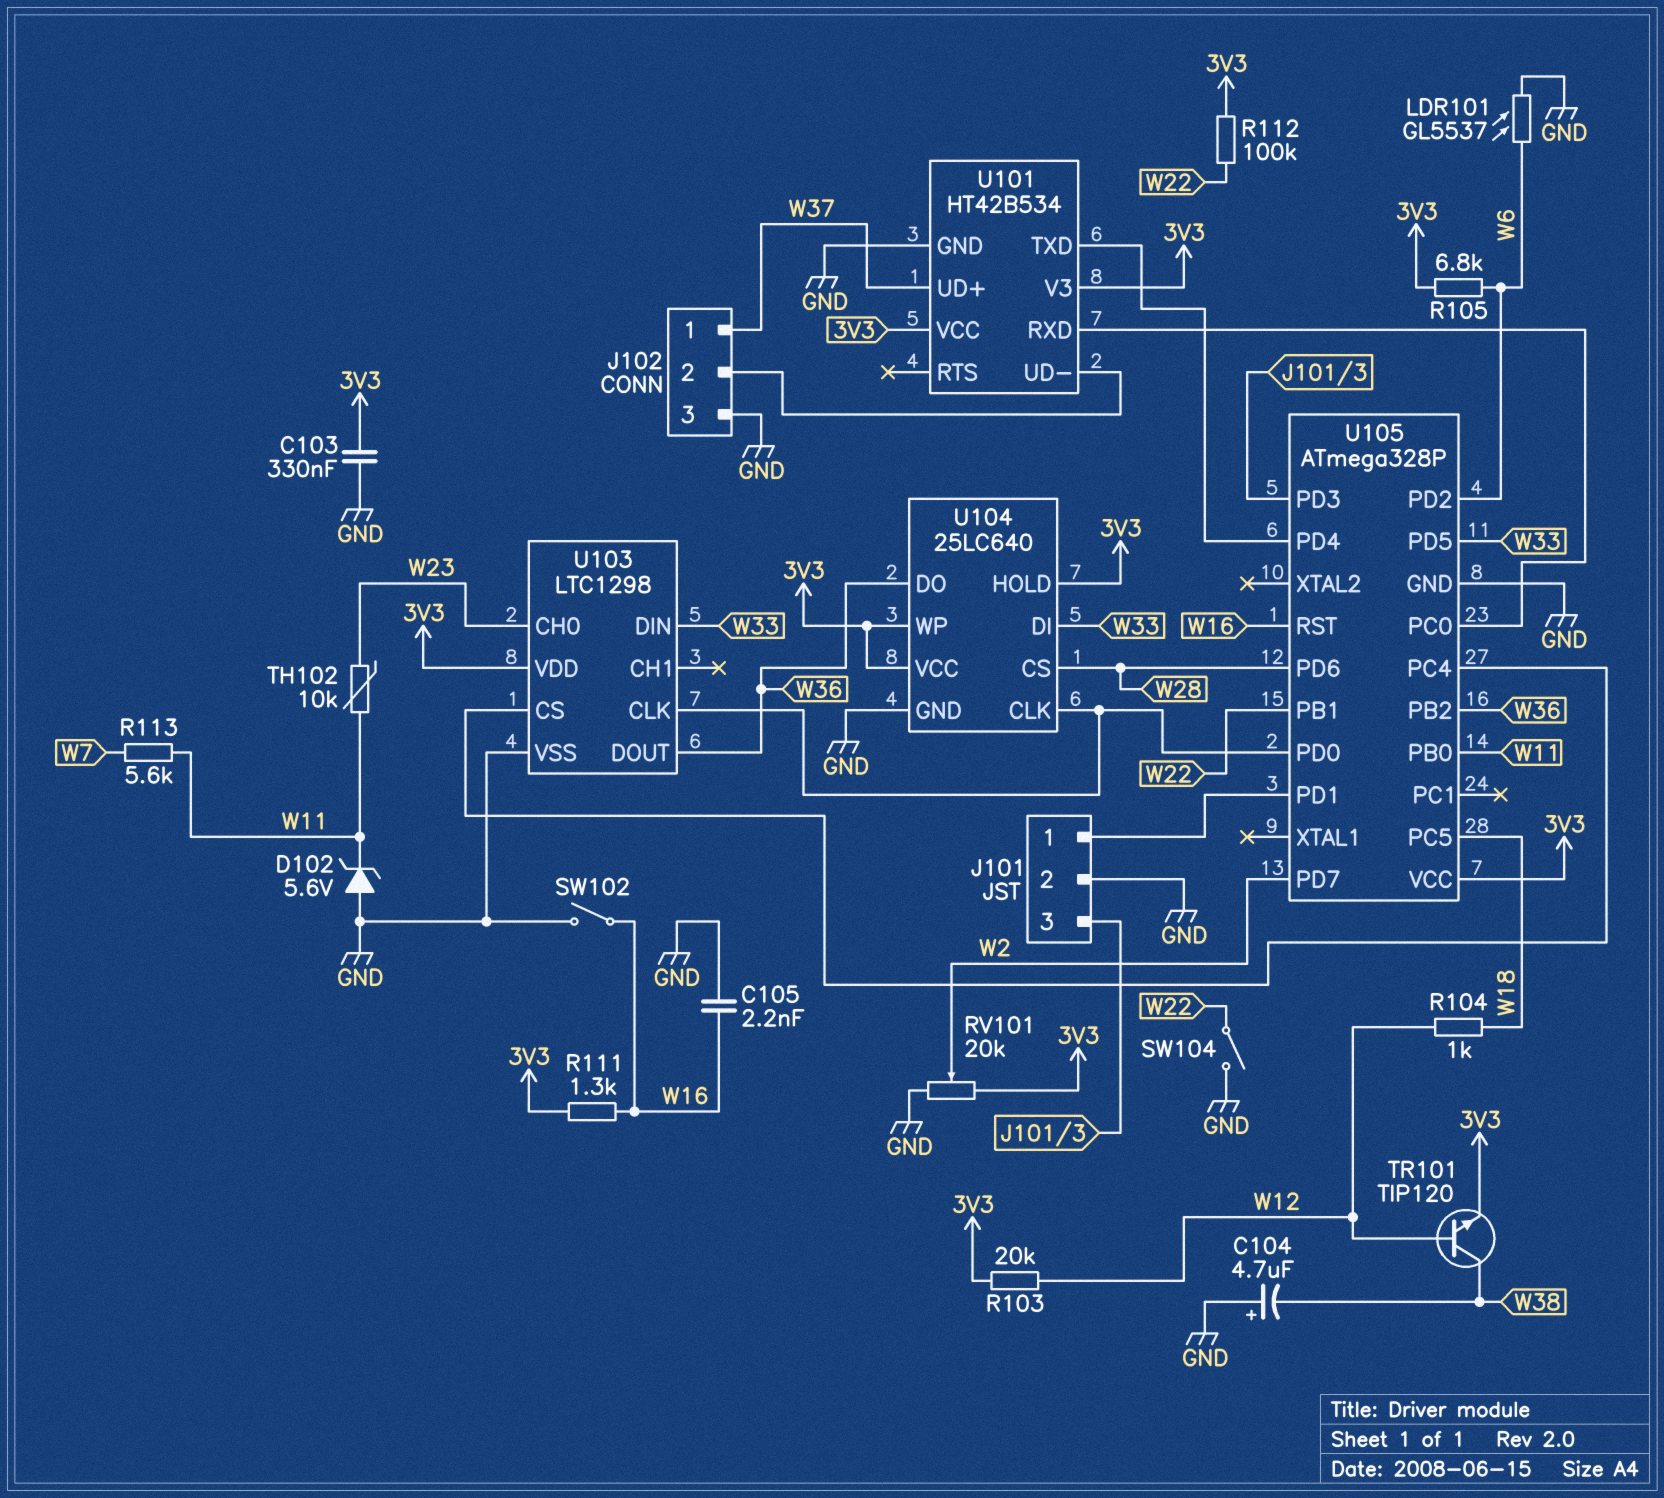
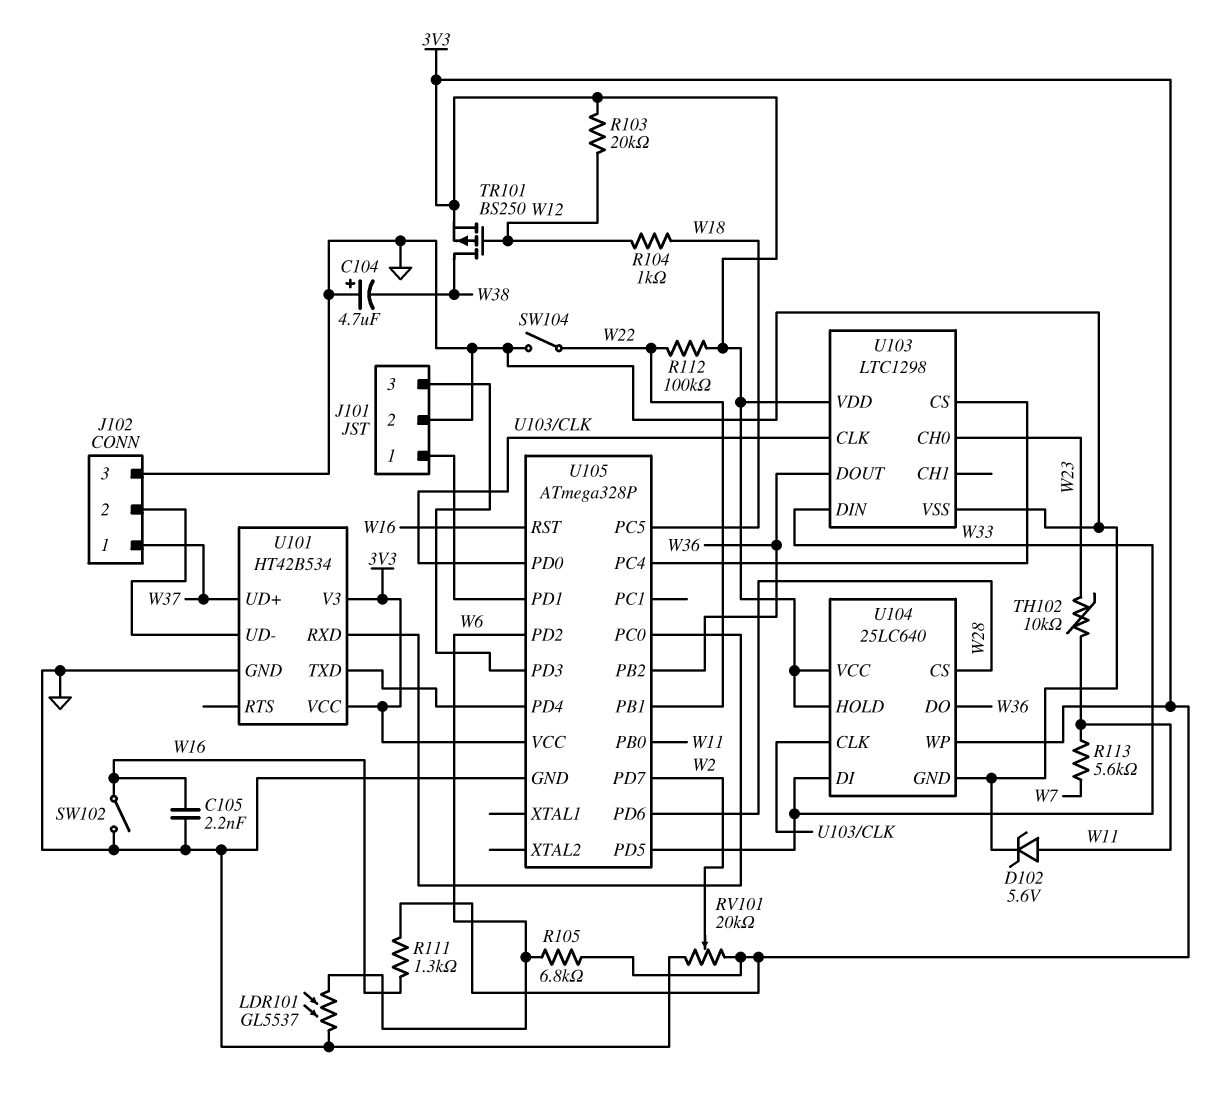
C103: 330nF (3V3, GND) -> none
D102: zener 5.6V (A GND, K W11) -> zener 5.6V (A W11, K GND)
TR101: NPN TIP120 (B W12, C W38, E 3V3) -> PMOS BS250 (G W12, D W38, S 3V3)

